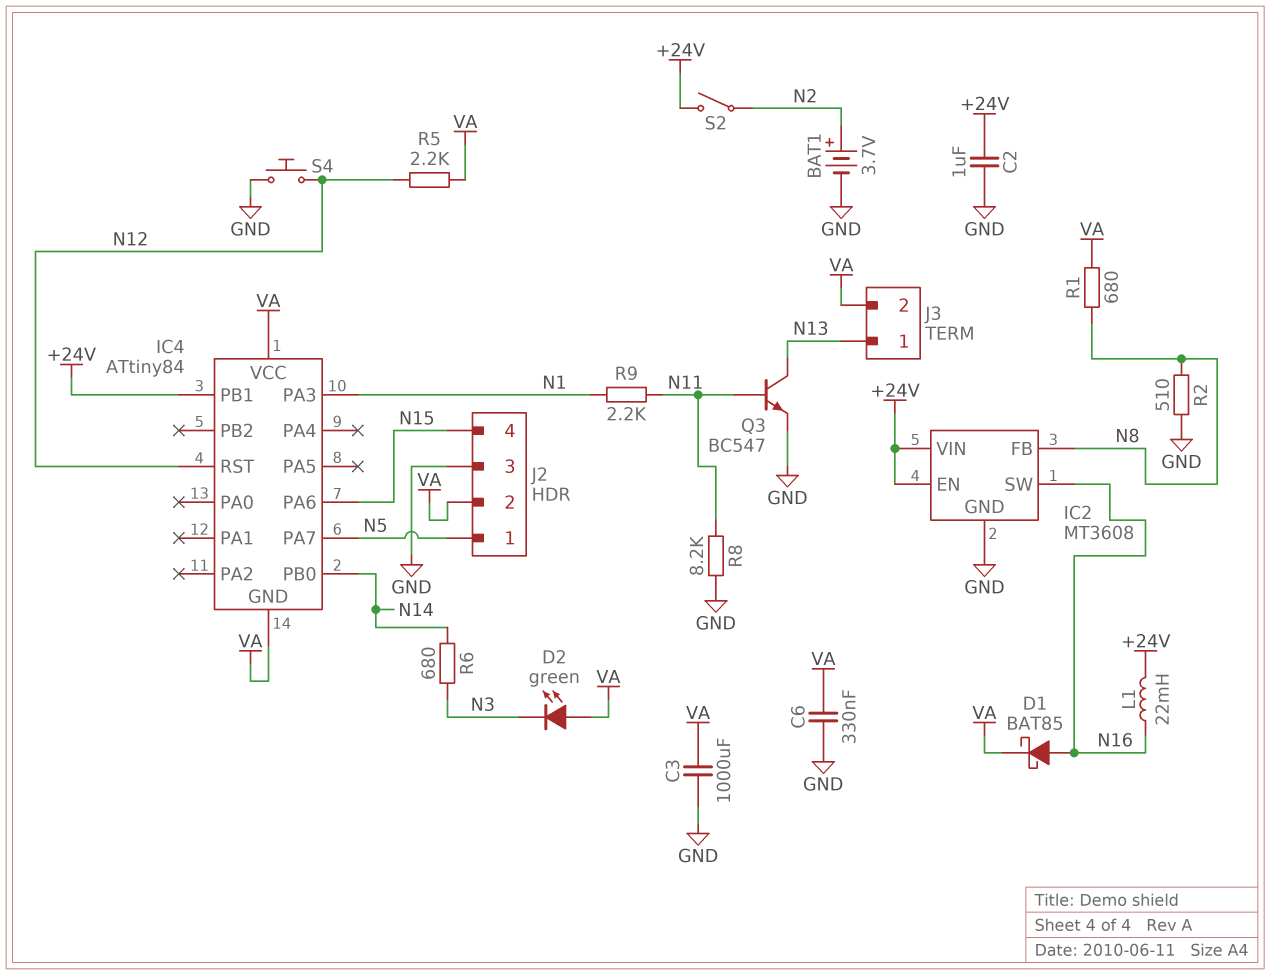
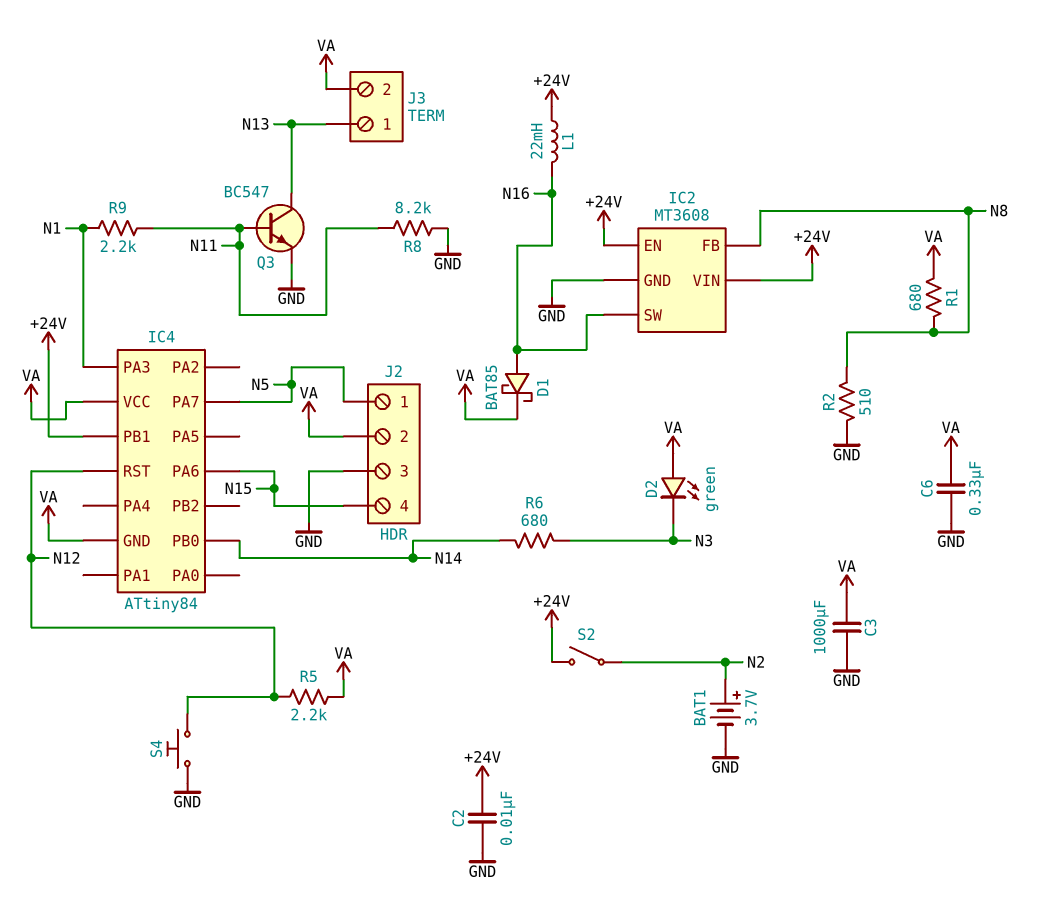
C2: 1uF (+24V, GND) -> 10nF (+24V, GND)

